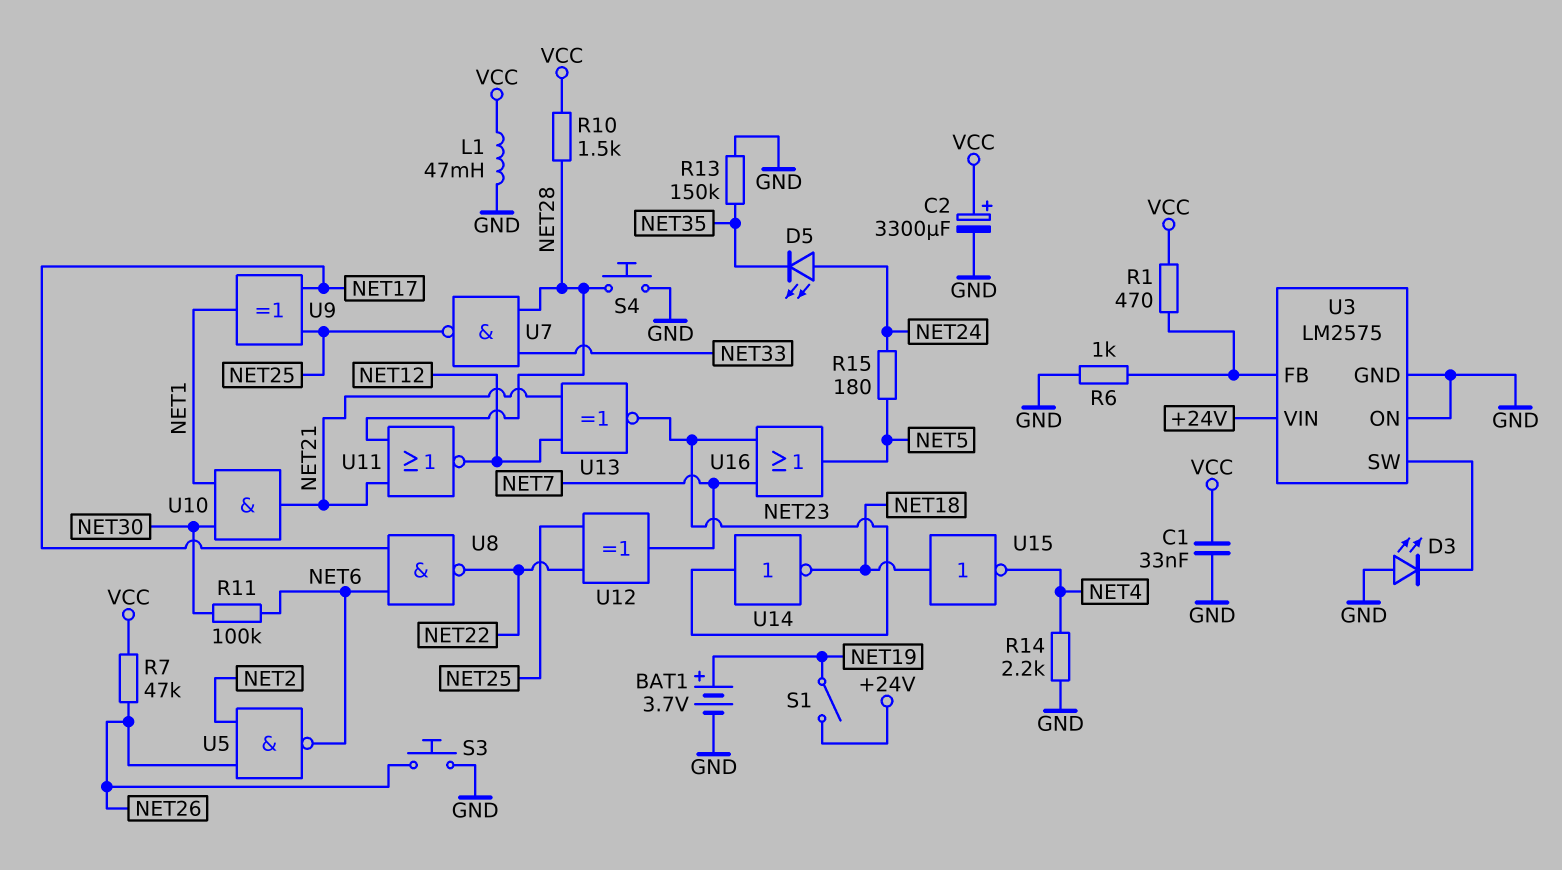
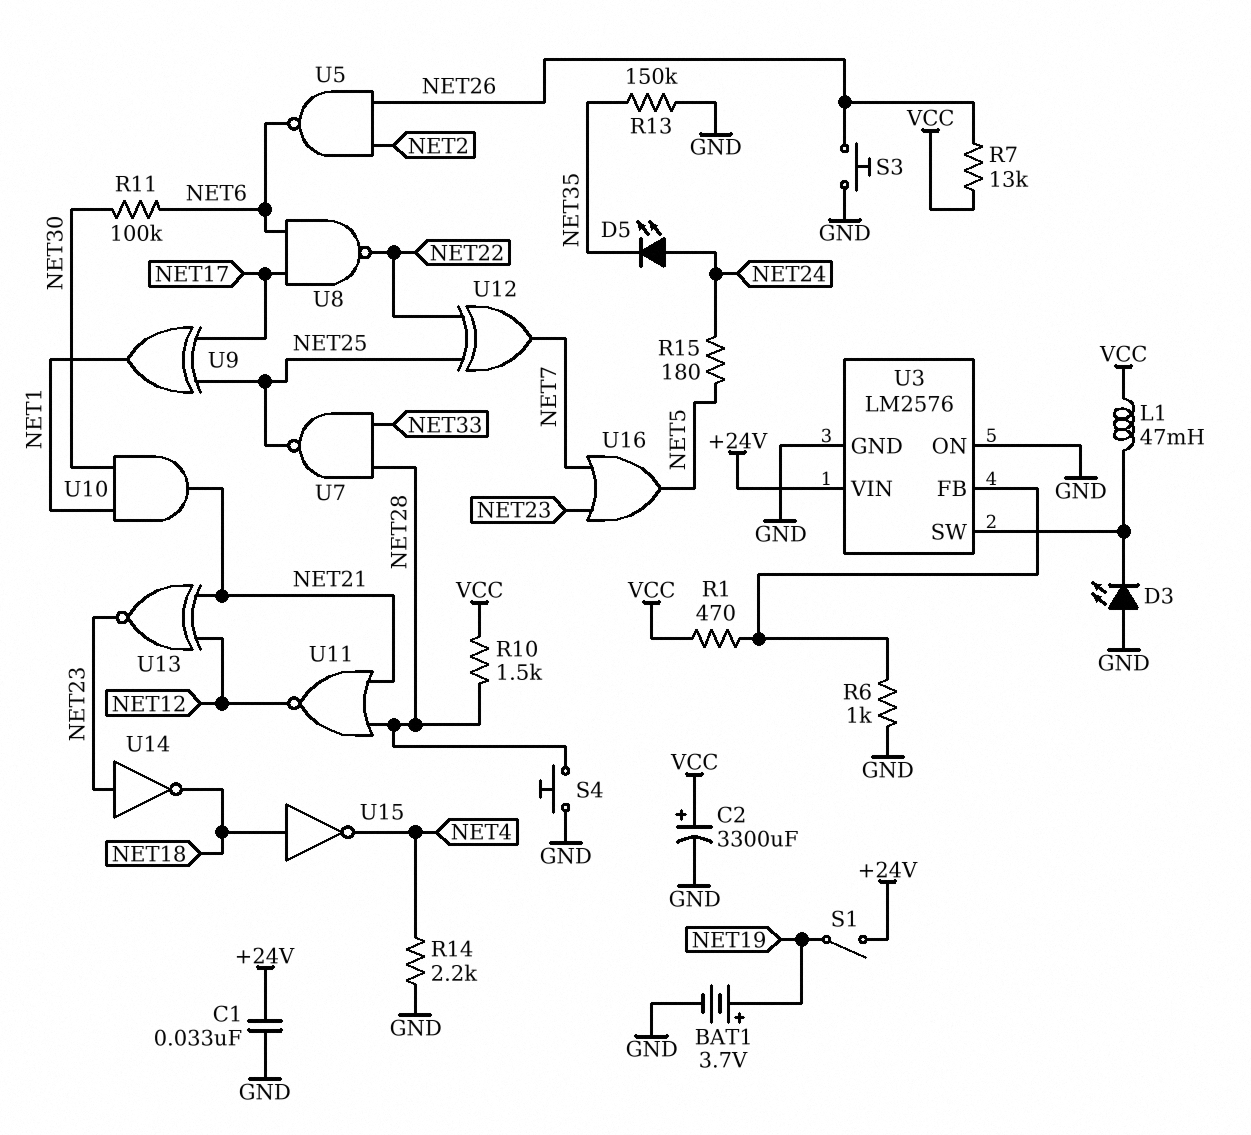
C1: 33nF (GND, VCC) -> 33nF (+24V, GND)
L1: 47mH (GND, VCC) -> 47mH (U3/SW, VCC)
R7: 47k (NET26, VCC) -> 13k (NET26, VCC)
U3: LM2575 -> LM2576

